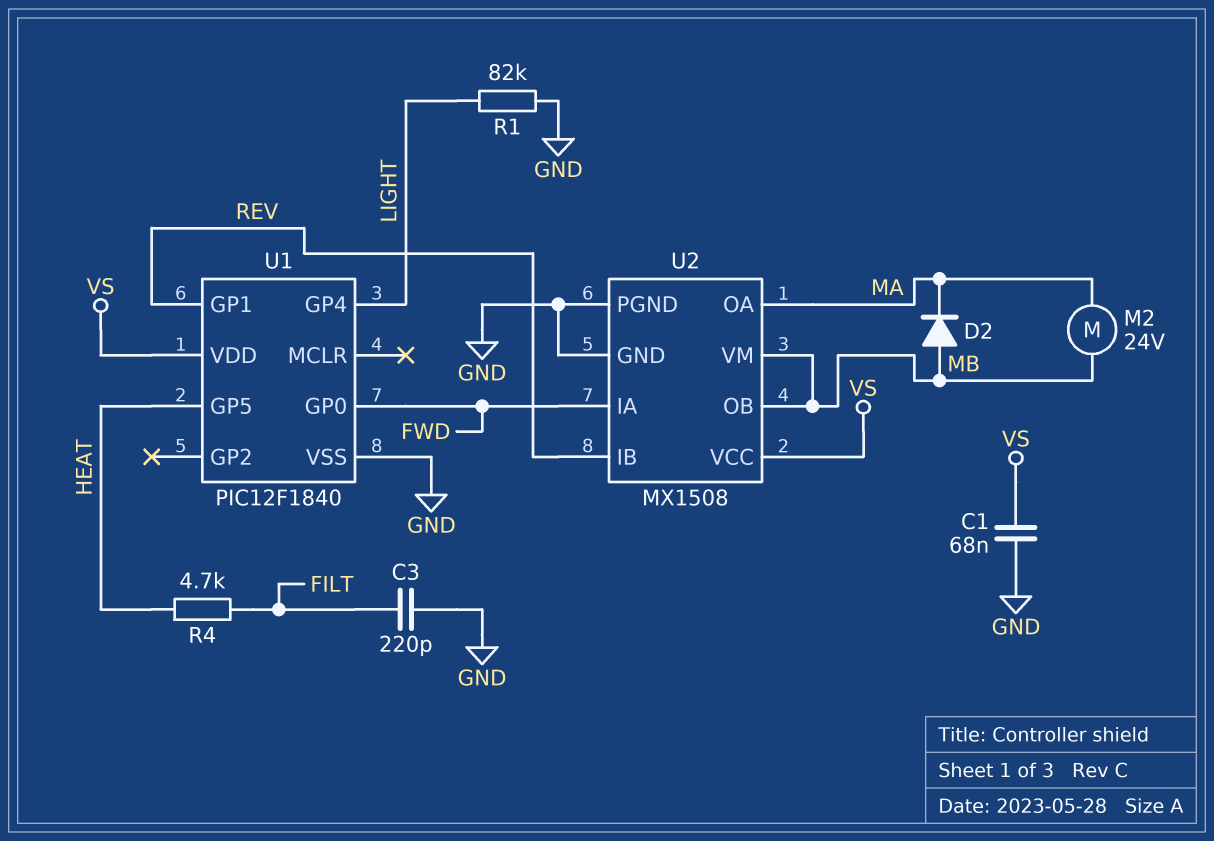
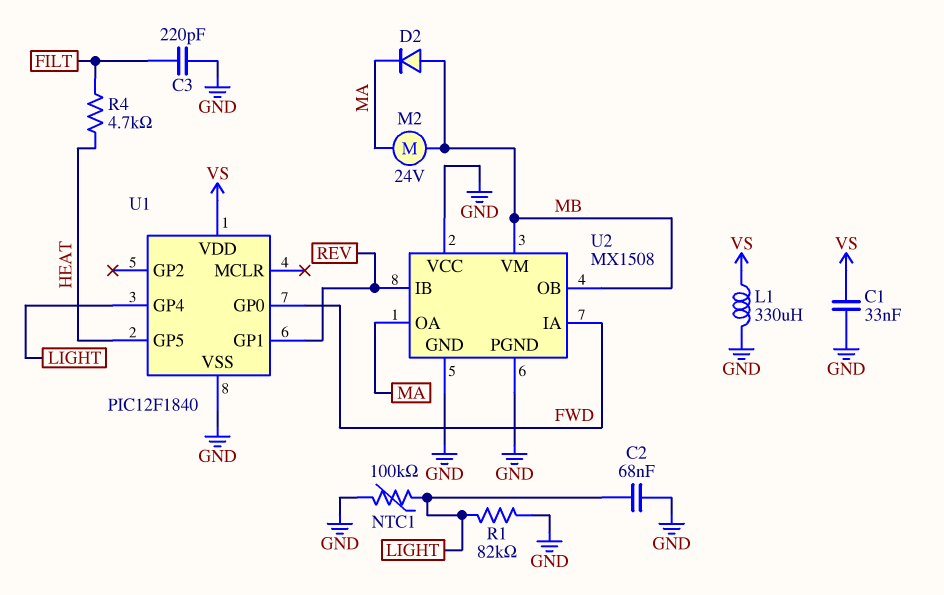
C1: 68nF (GND, VS) -> 33nF (GND, VS)
C2: none -> 68nF (GND, LIGHT)
L1: none -> 330uH (GND, VS)
NTC1: none -> 100k (GND, LIGHT)
U2 pin VCC: VS -> GND

